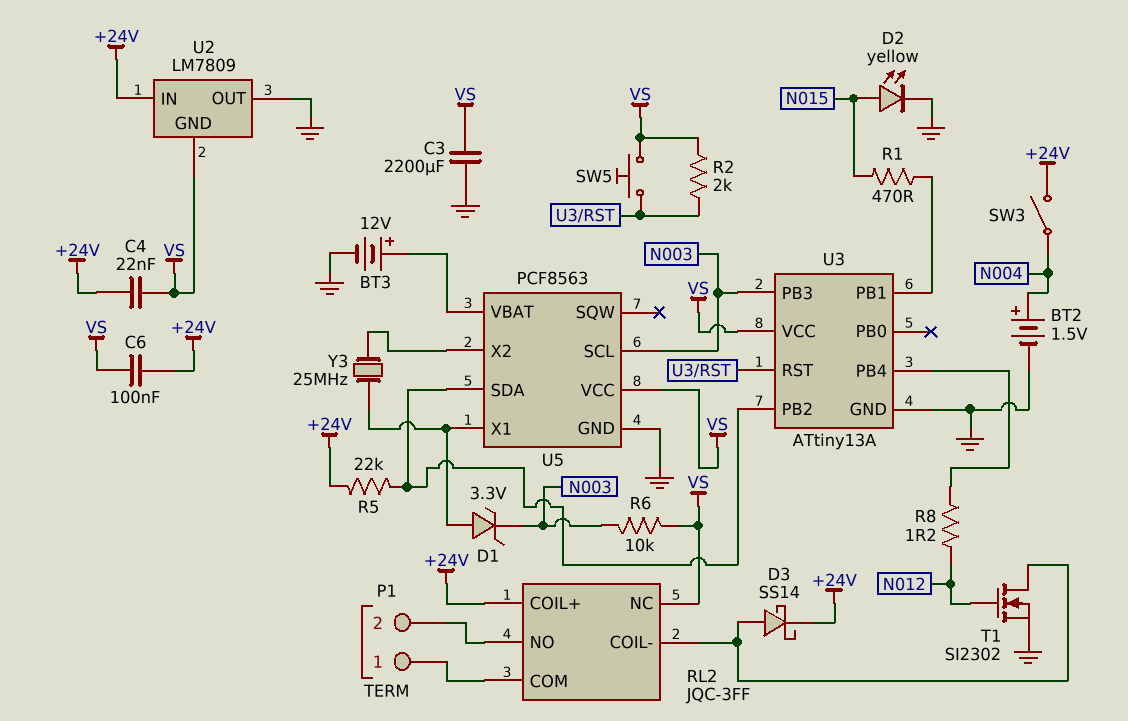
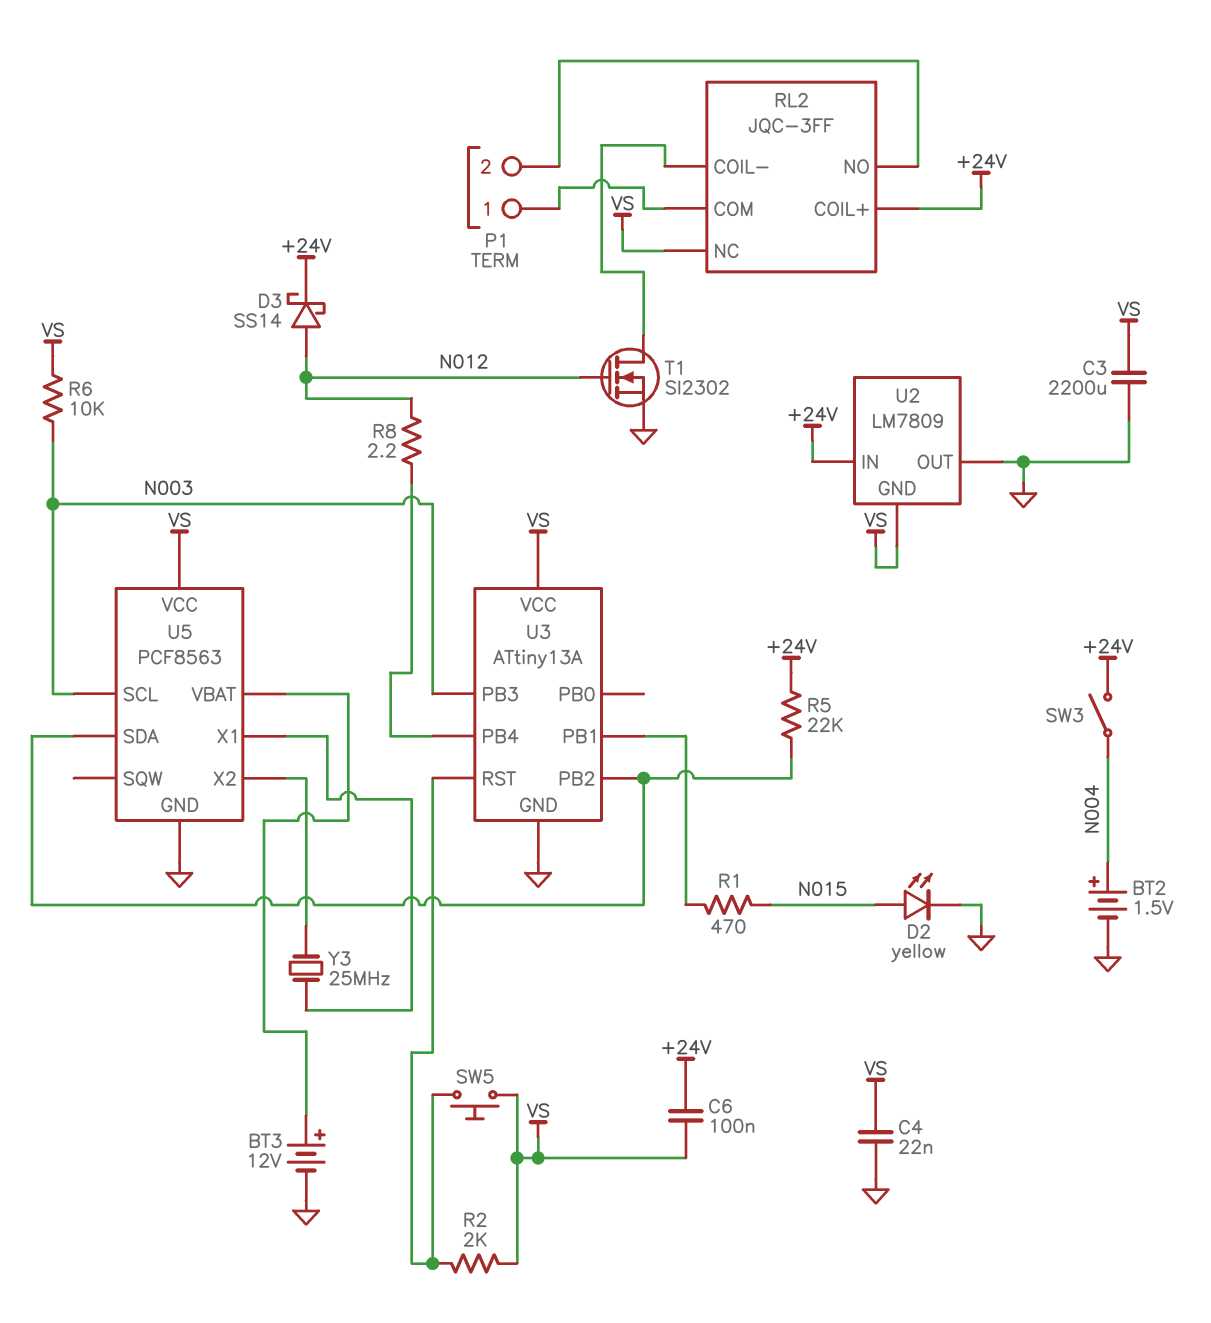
C4: 22nF (+24V, VS) -> 22nF (GND, VS)
D1: zener 3.3V (A U5/X1, K N003) -> none
D3: schottky SS14 (A RL2/COIL-, K +24V) -> schottky SS14 (A N012, K +24V)
R8: 1.2 (N012, U3/PB4) -> 2.2 (N012, U3/PB4)

